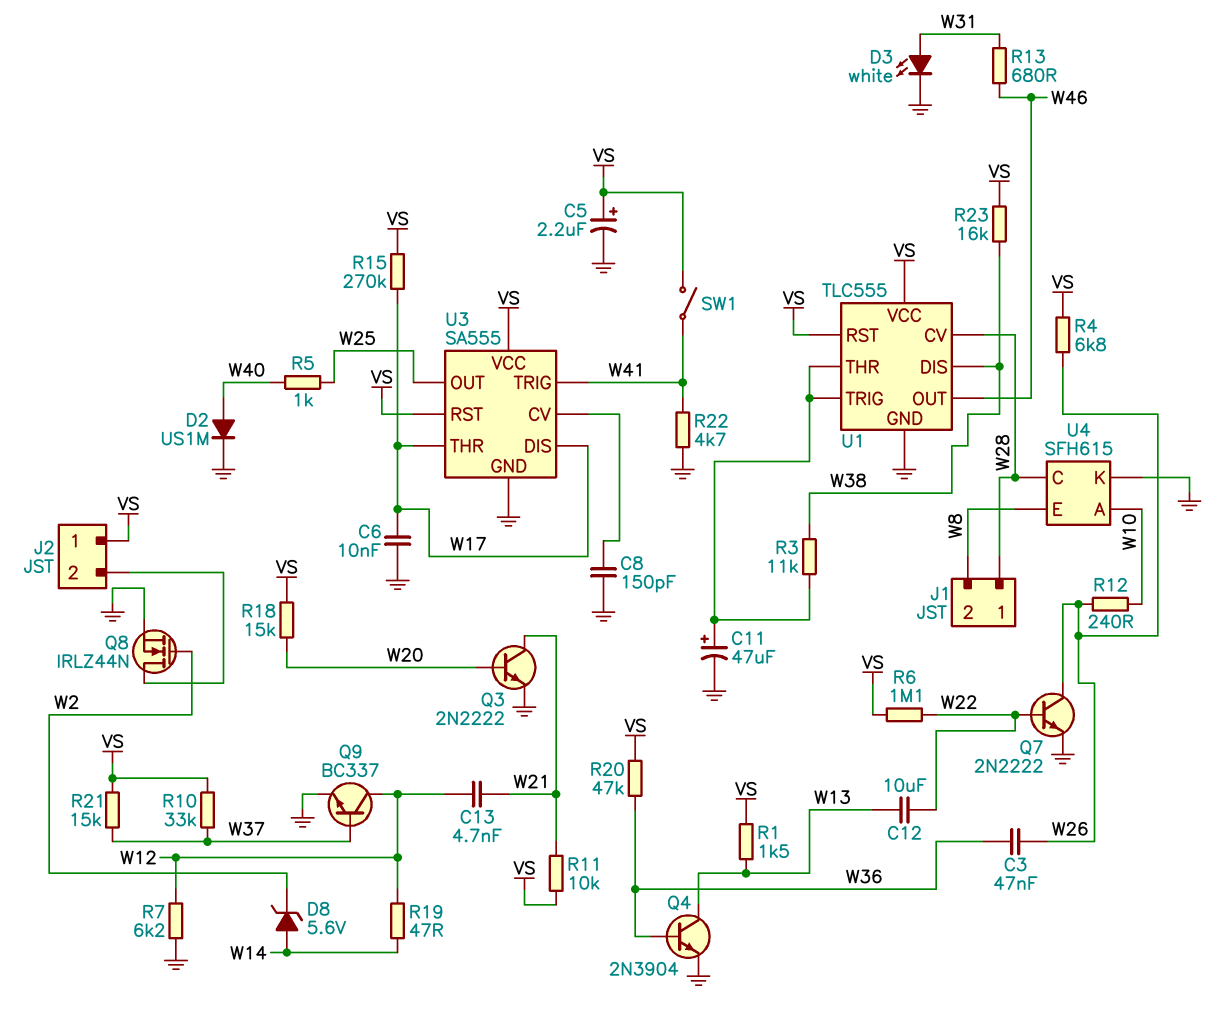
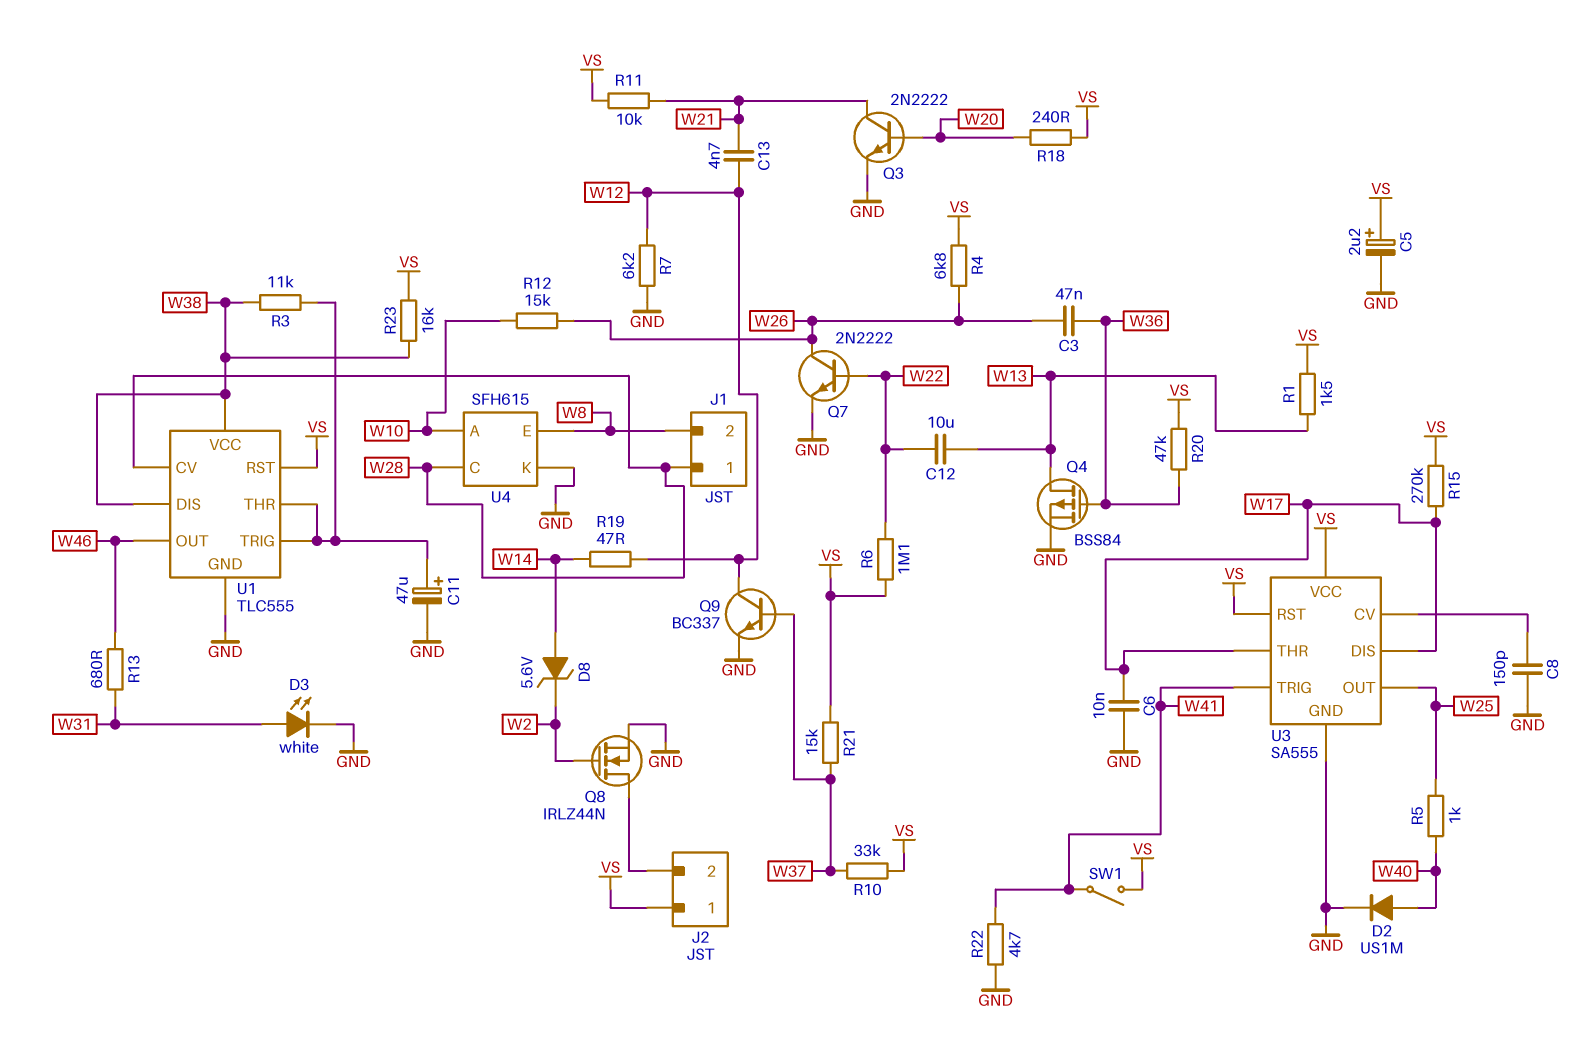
Q4: NPN 2N3904 (B W36, C W13, E GND) -> PMOS BSS84 (G W36, D W13, S GND)
R12: 240 (W10, W26) -> 15k (W10, W26)
R18: 15k (VS, W20) -> 240 (VS, W20)
U1 pin VCC: VS -> W38

